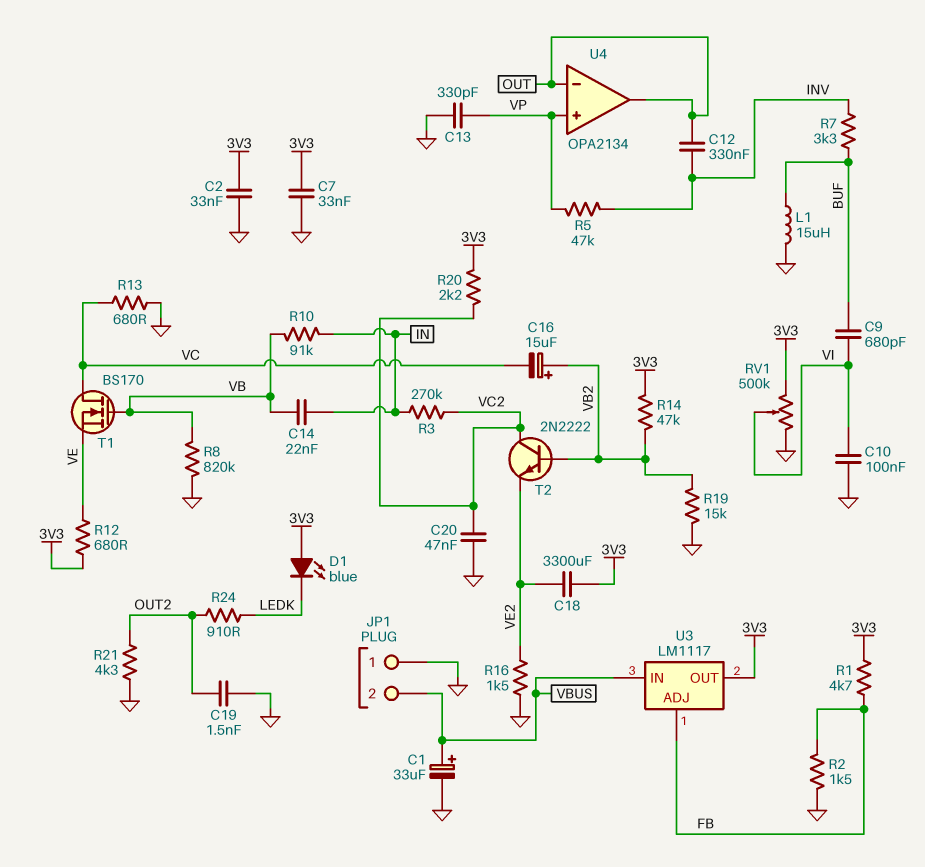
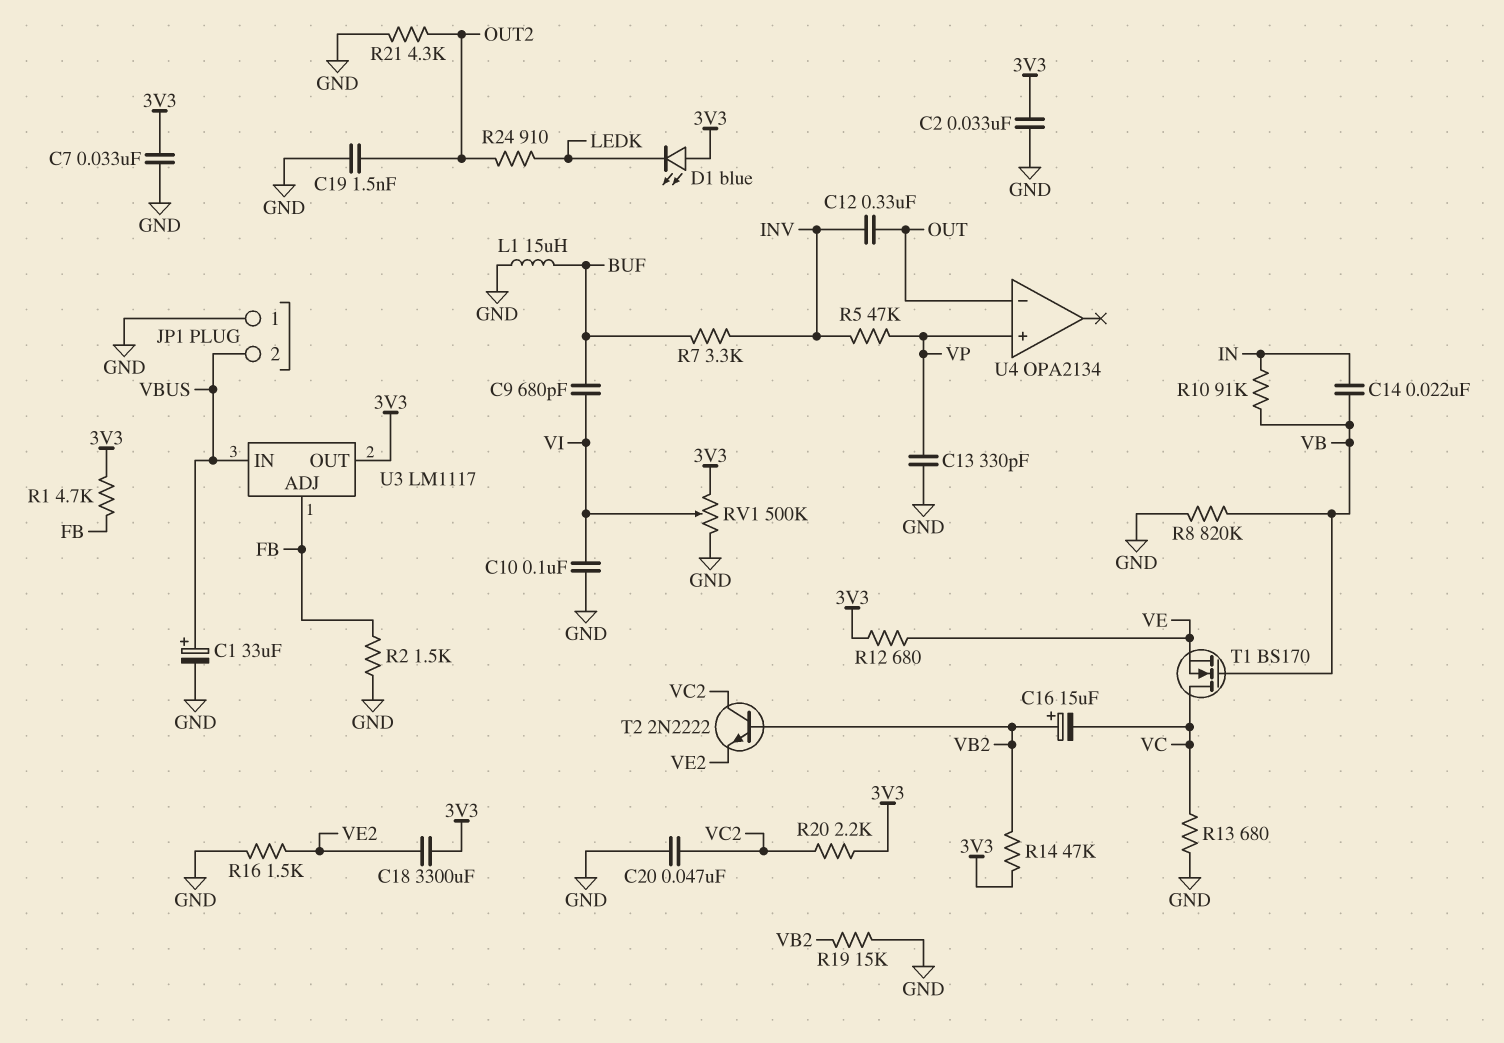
R3: 270k (IN, VC2) -> none
U4 pin out: OUT -> none

